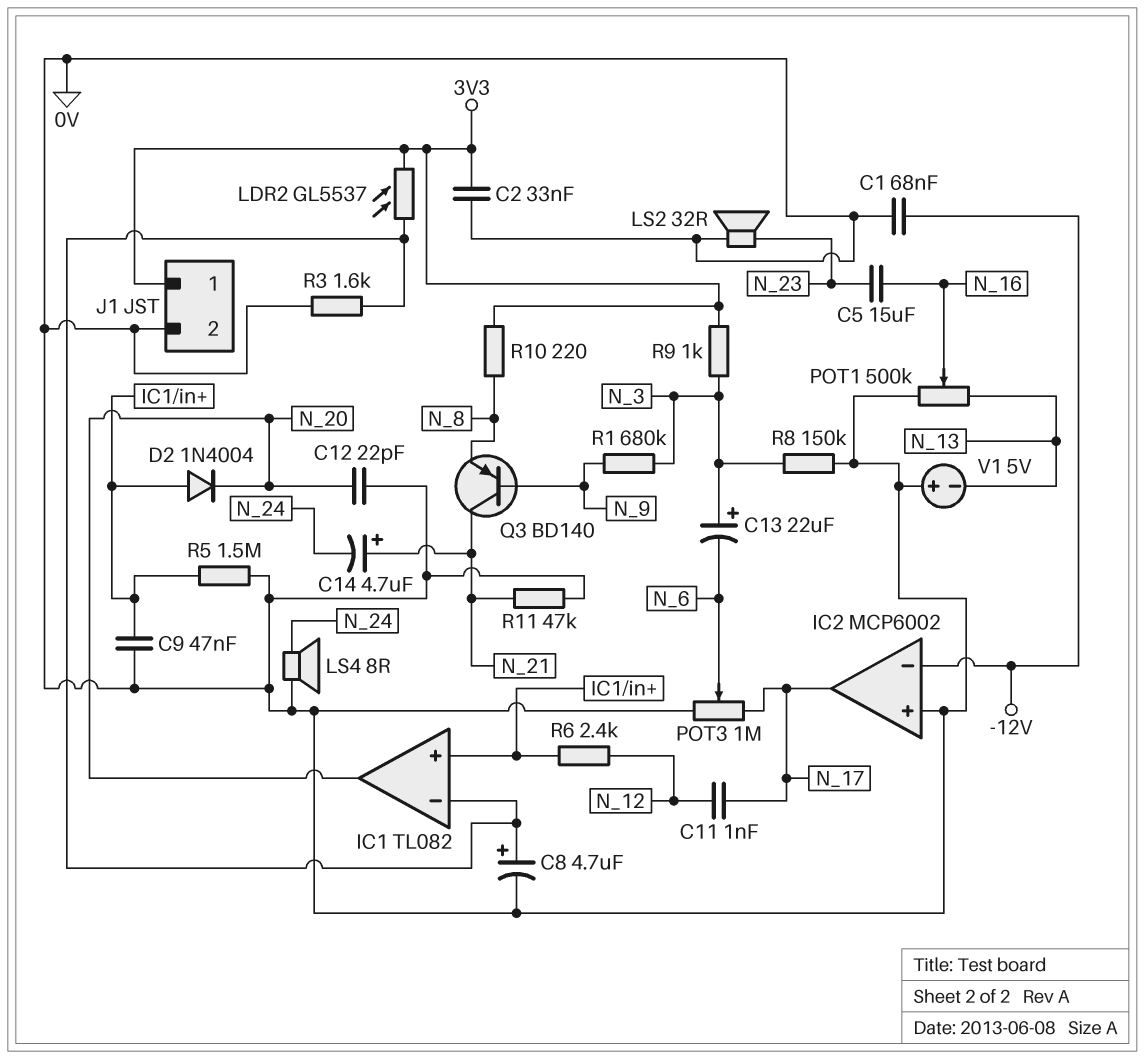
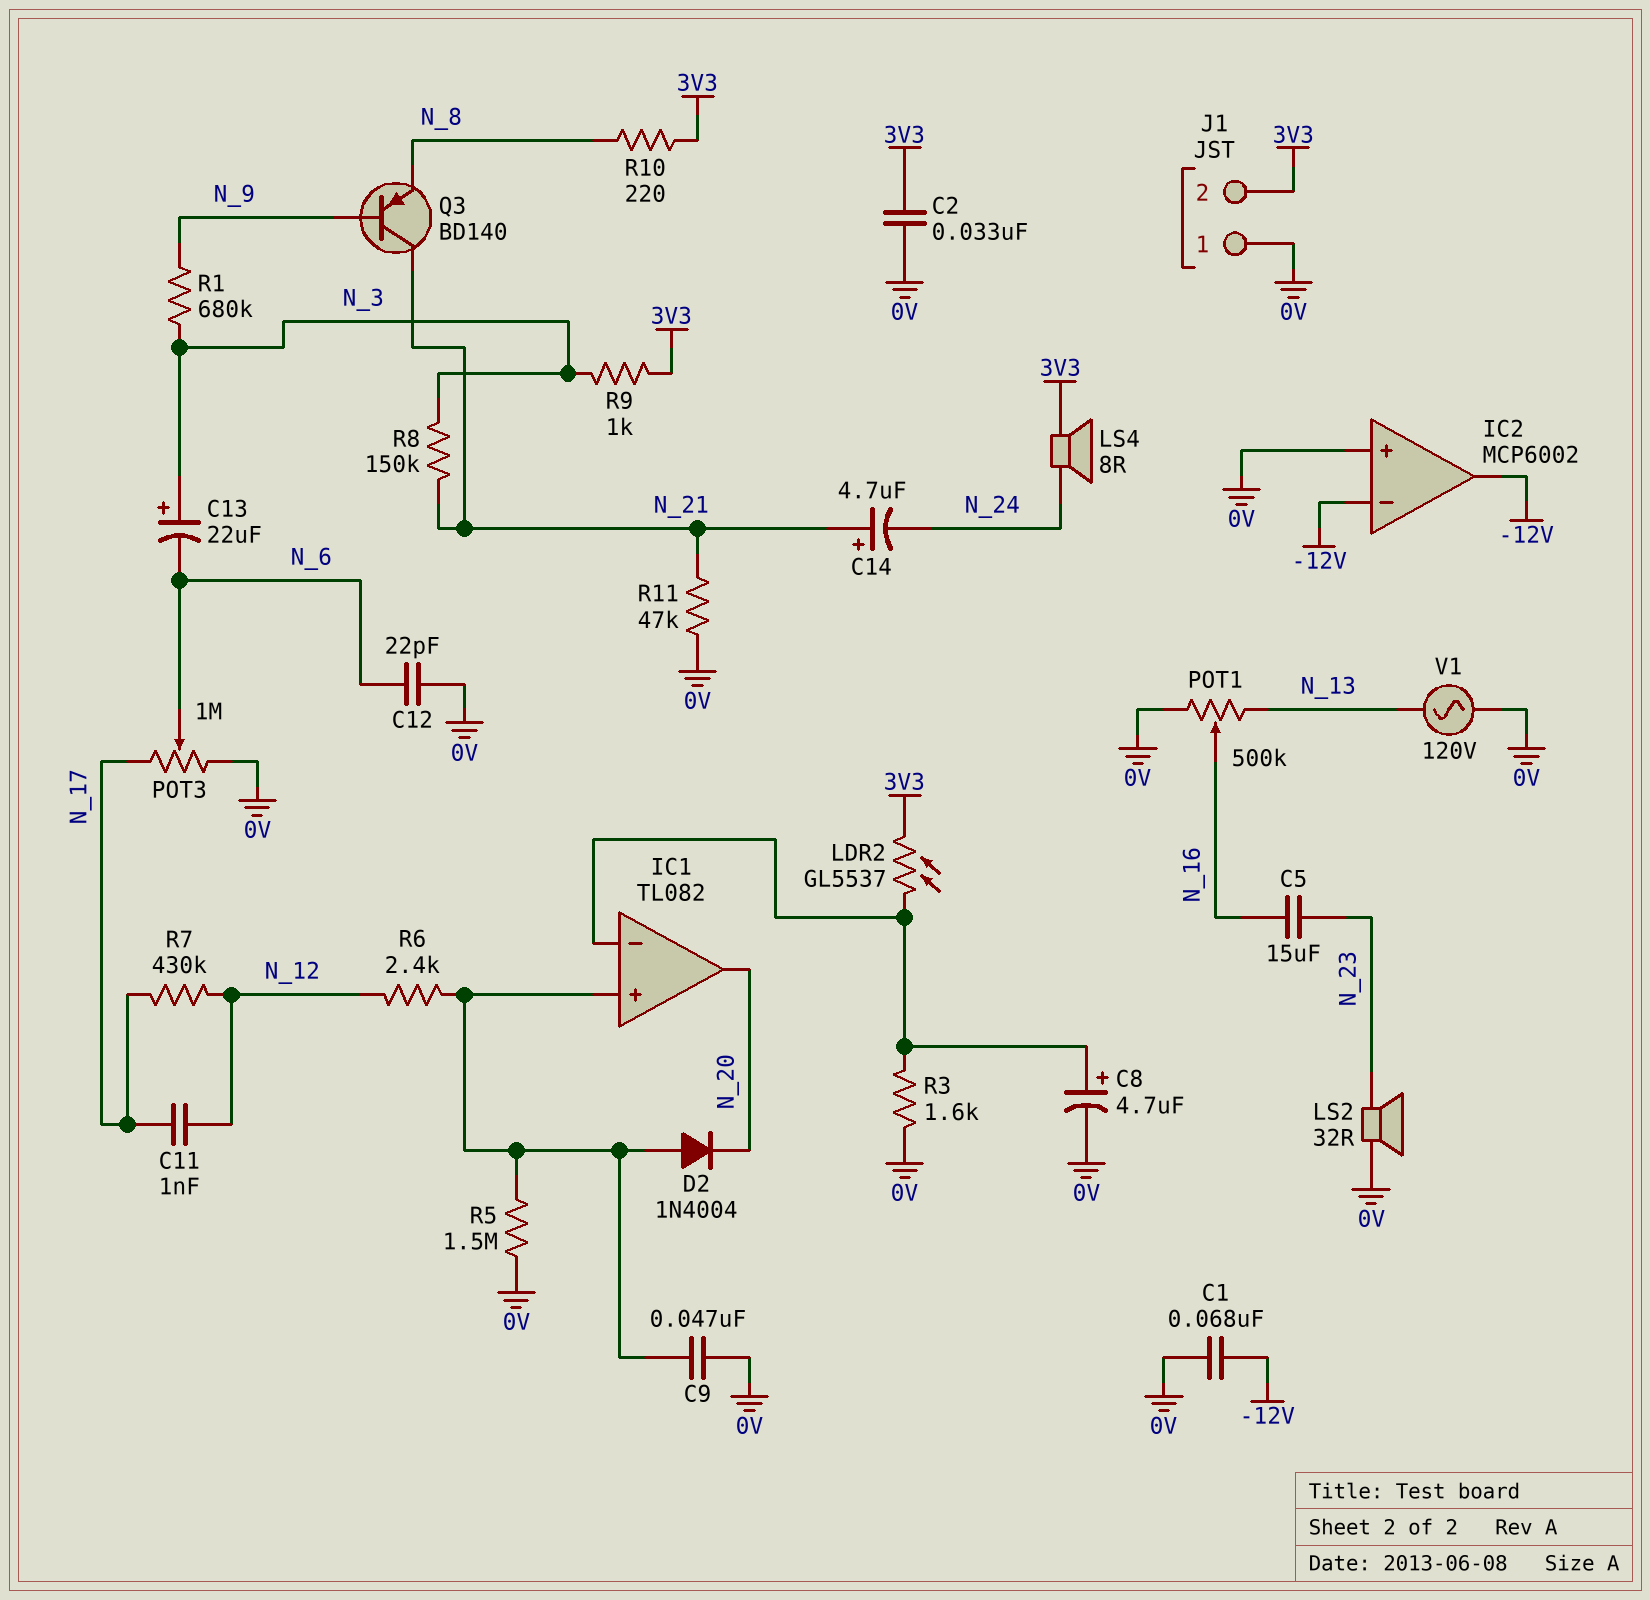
C12: 22pF (0V, N_20) -> 22pF (0V, N_6)
IC2 pin out: N_17 -> -12V
J1 pin 1: 3V3 -> 0V
J1 pin 2: 0V -> 3V3
LS4: speaker 8R (0V, N_24) -> speaker 8R (3V3, N_24)
R7: none -> 430k (N_12, N_17)
R8: 150k (0V, N_3) -> 150k (N_3, N_21)
V1: 5V (plus 0V, minus N_13) -> AC 120V (0V, N_13)

